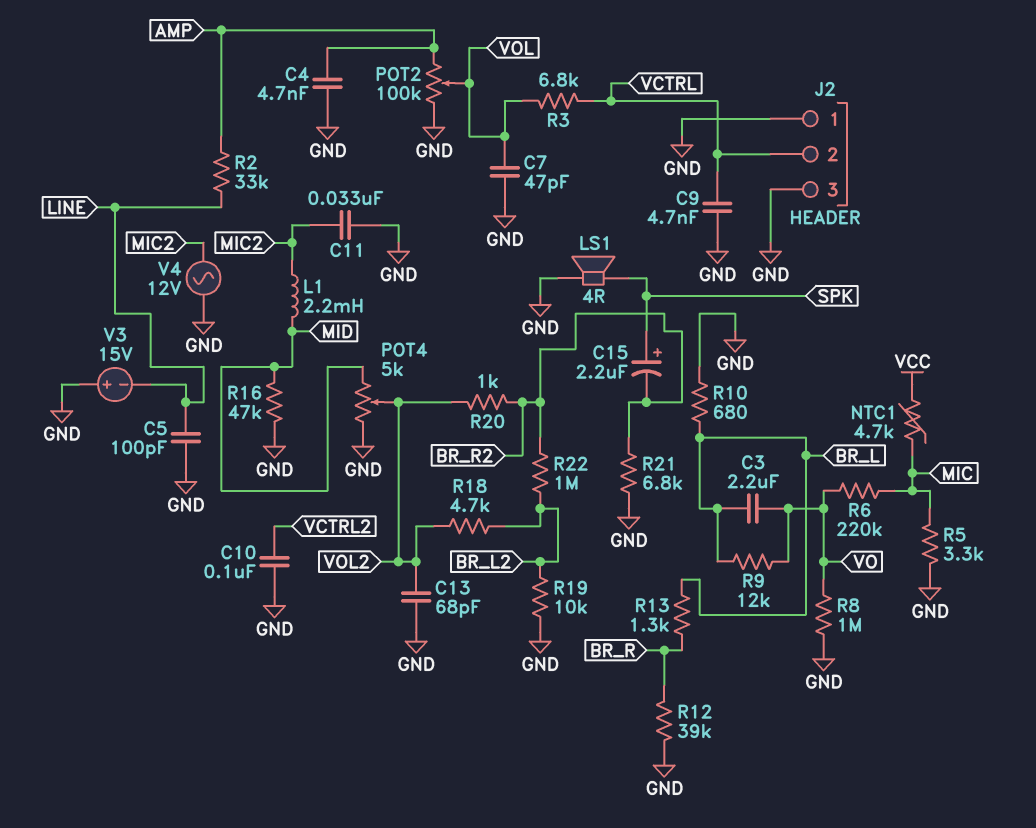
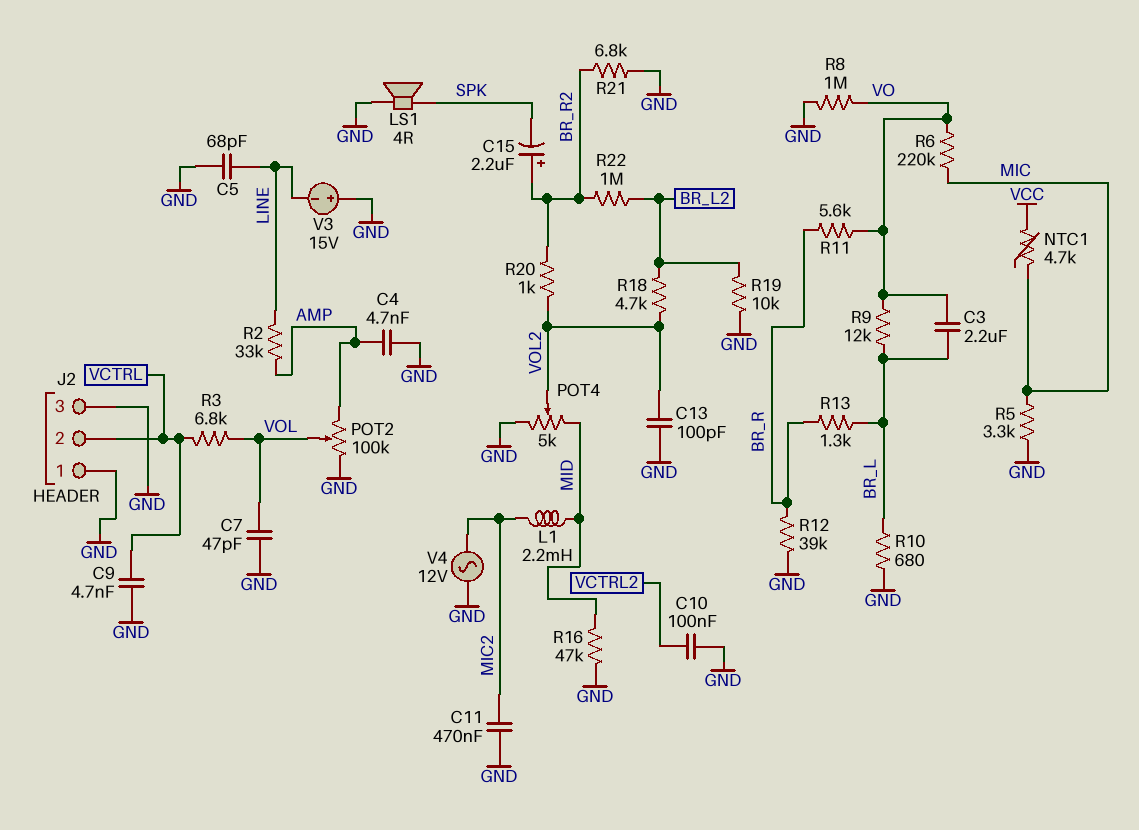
C5: 100pF (GND, LINE) -> 68pF (GND, LINE)
C11: 33nF (GND, MIC2) -> 470nF (GND, MIC2)
C13: 68pF (GND, VOL2) -> 100pF (GND, VOL2)
C15: 2.2uF (plus SPK, minus BR_R2) -> 2.2uF (plus BR_R2, minus SPK)
R11: none -> 5.6k (BR_R, VO)

